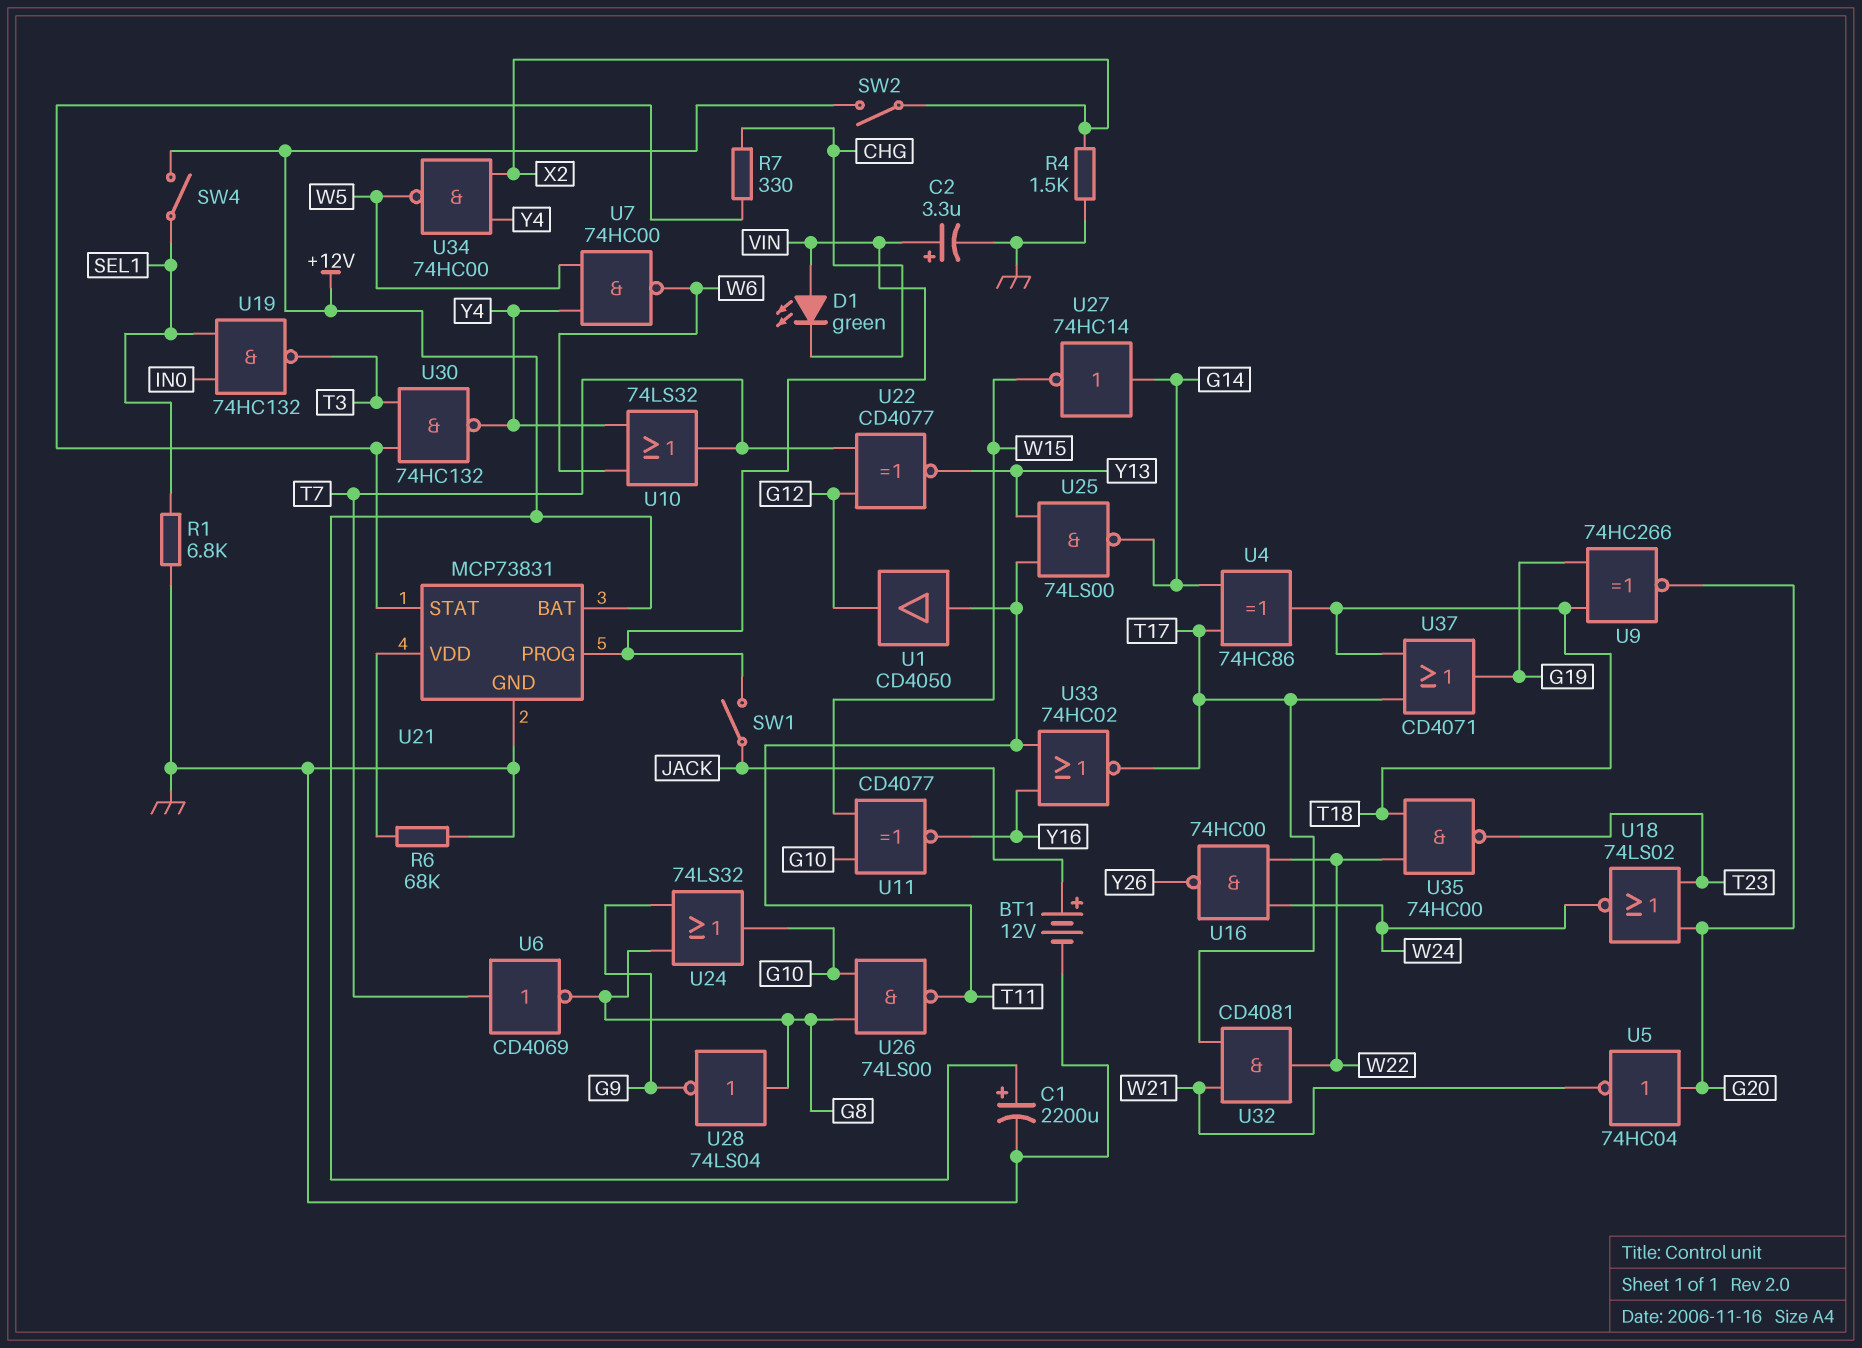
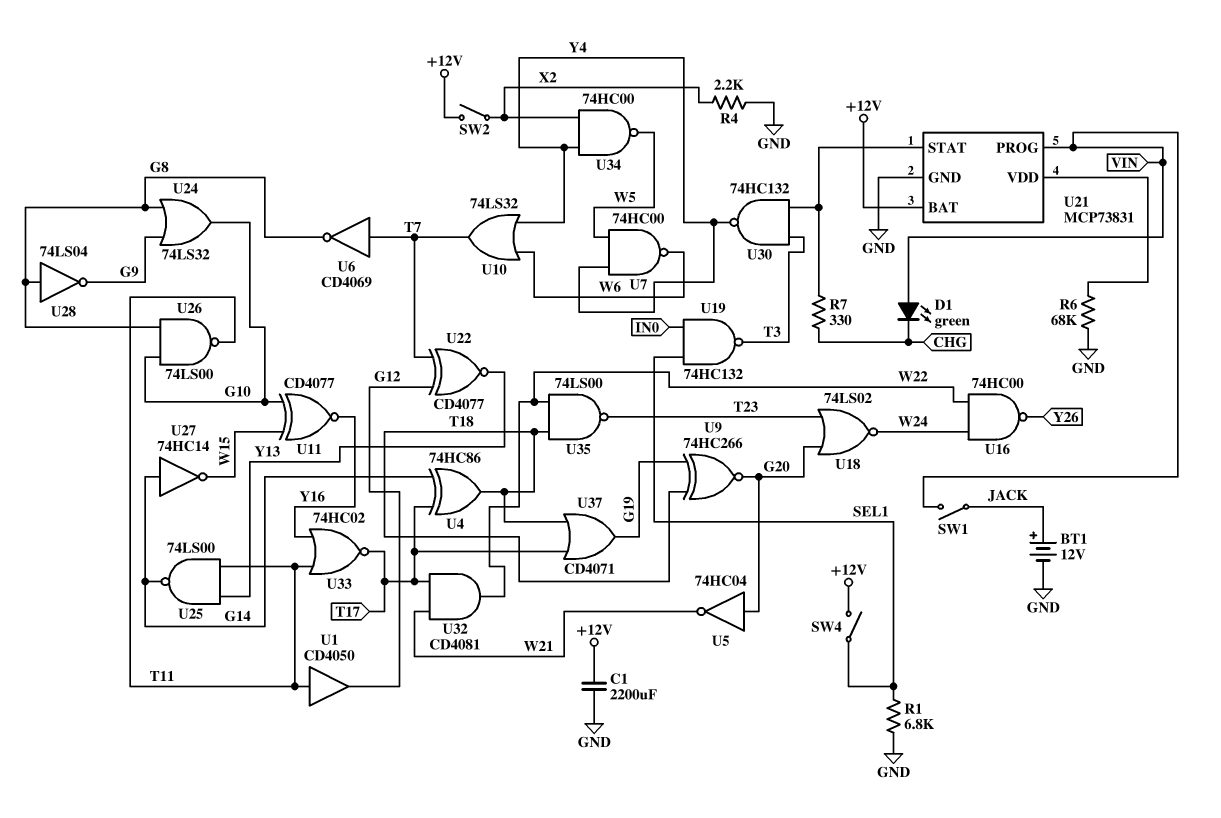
C1: 2200uF (plus +12V, minus GND) -> 2200uF (+12V, GND)
C2: 3.3uF (plus VIN, minus GND) -> none
R4: 1.5k (GND, X2) -> 2.2k (GND, X2)
U35: NAND 74HC00 (in T18, in W22, out T23) -> NAND 74LS00 (in T18, in W22, out T23)

